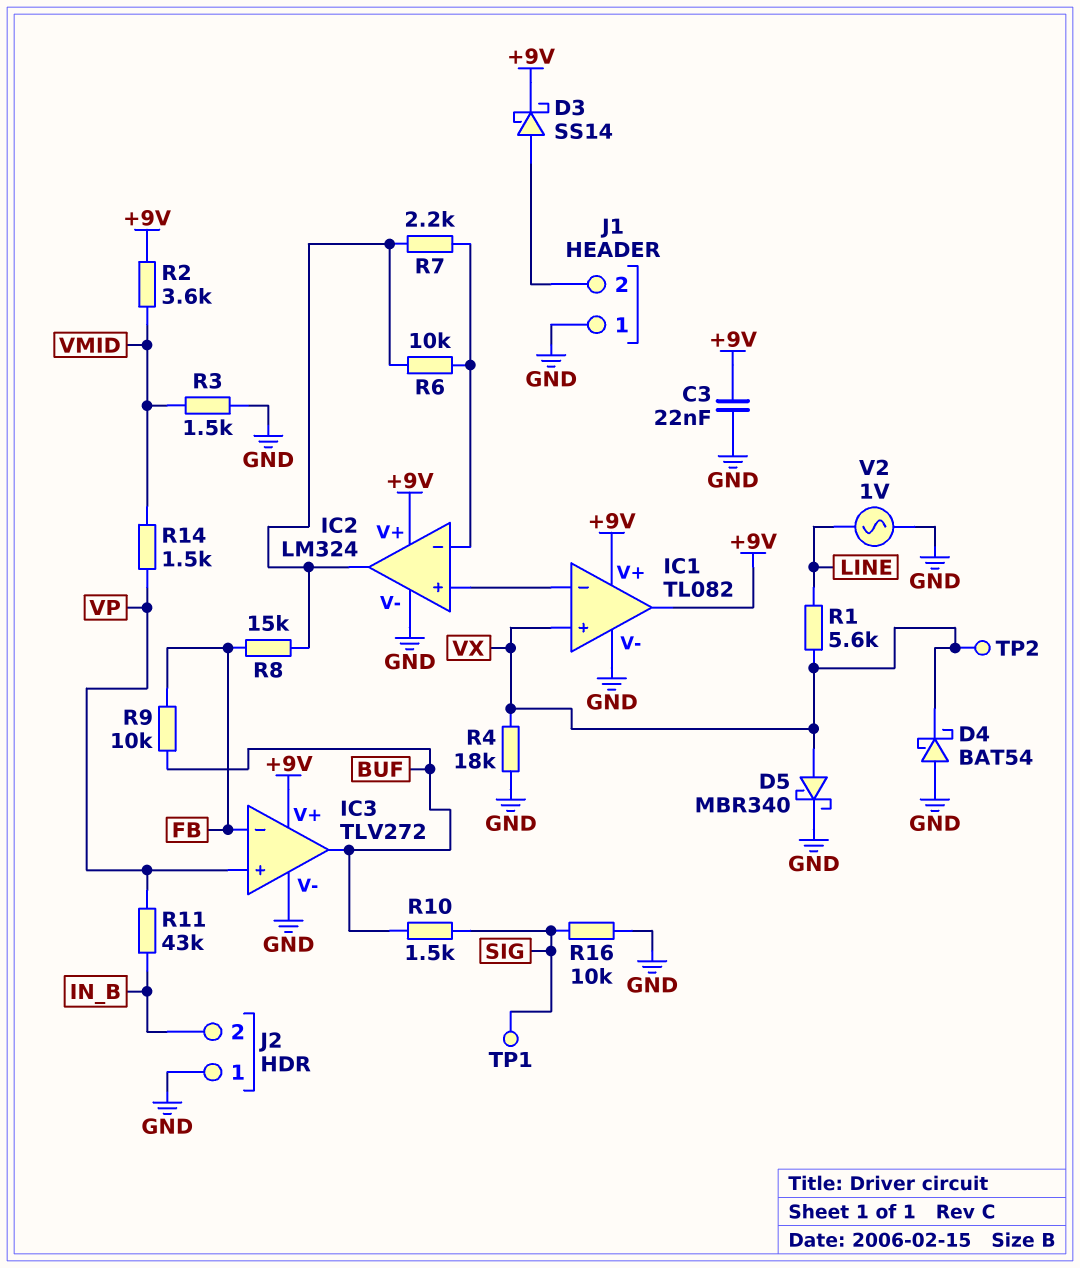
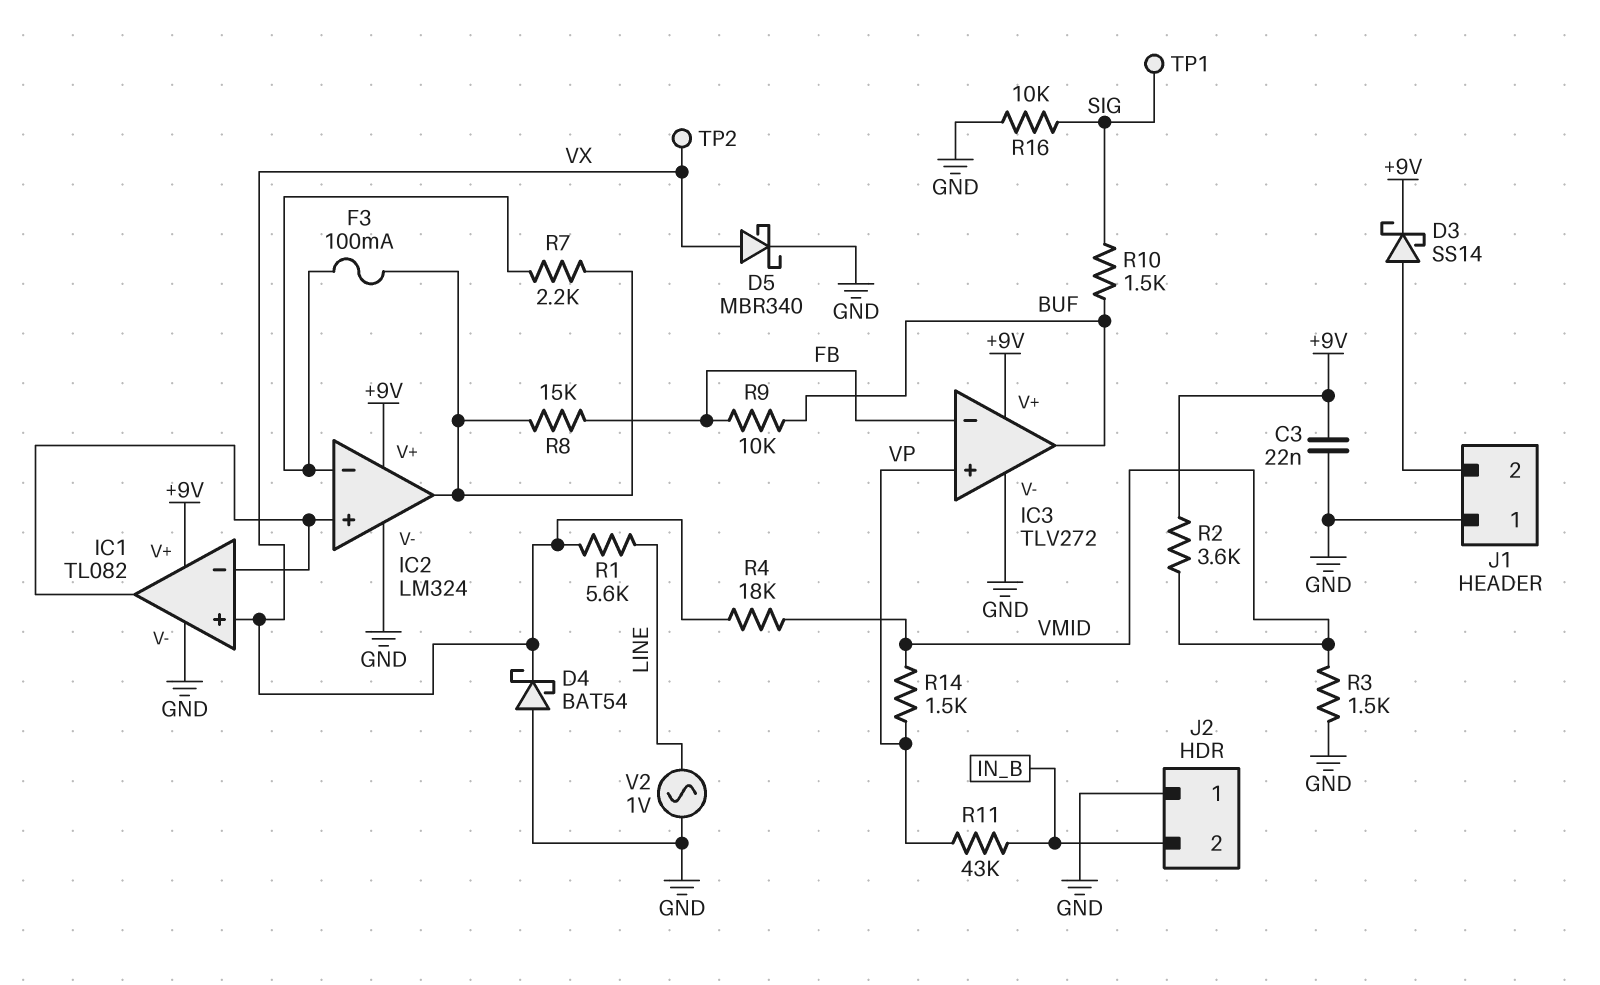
F3: none -> 100mA (IC2/in-, IC2/out)
IC1 pin out: +9V -> IC1/in-
R4: 18k (GND, VX) -> 18k (VMID, VX)
R6: 10k (IC2/in-, IC2/out) -> none

